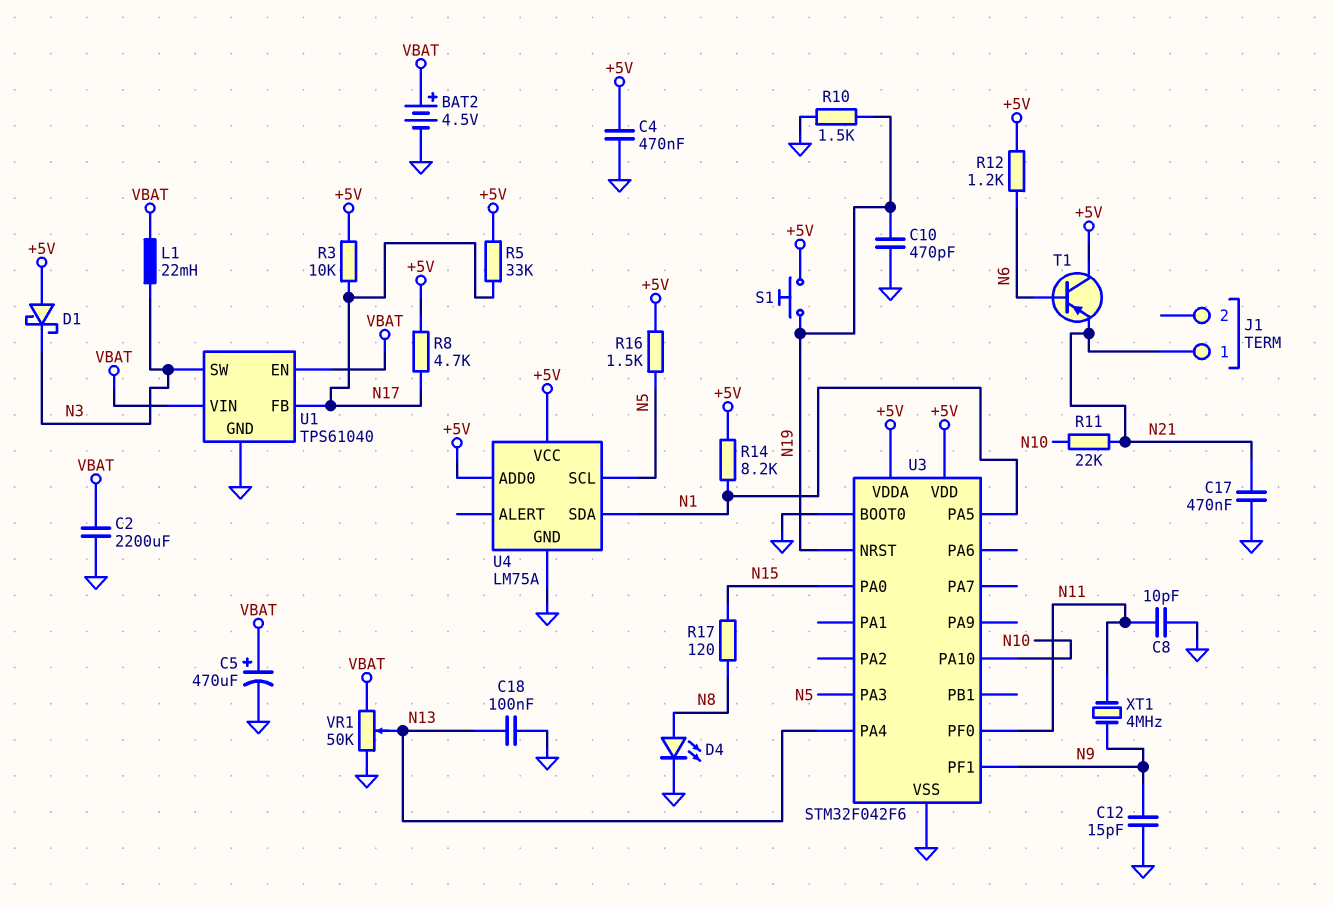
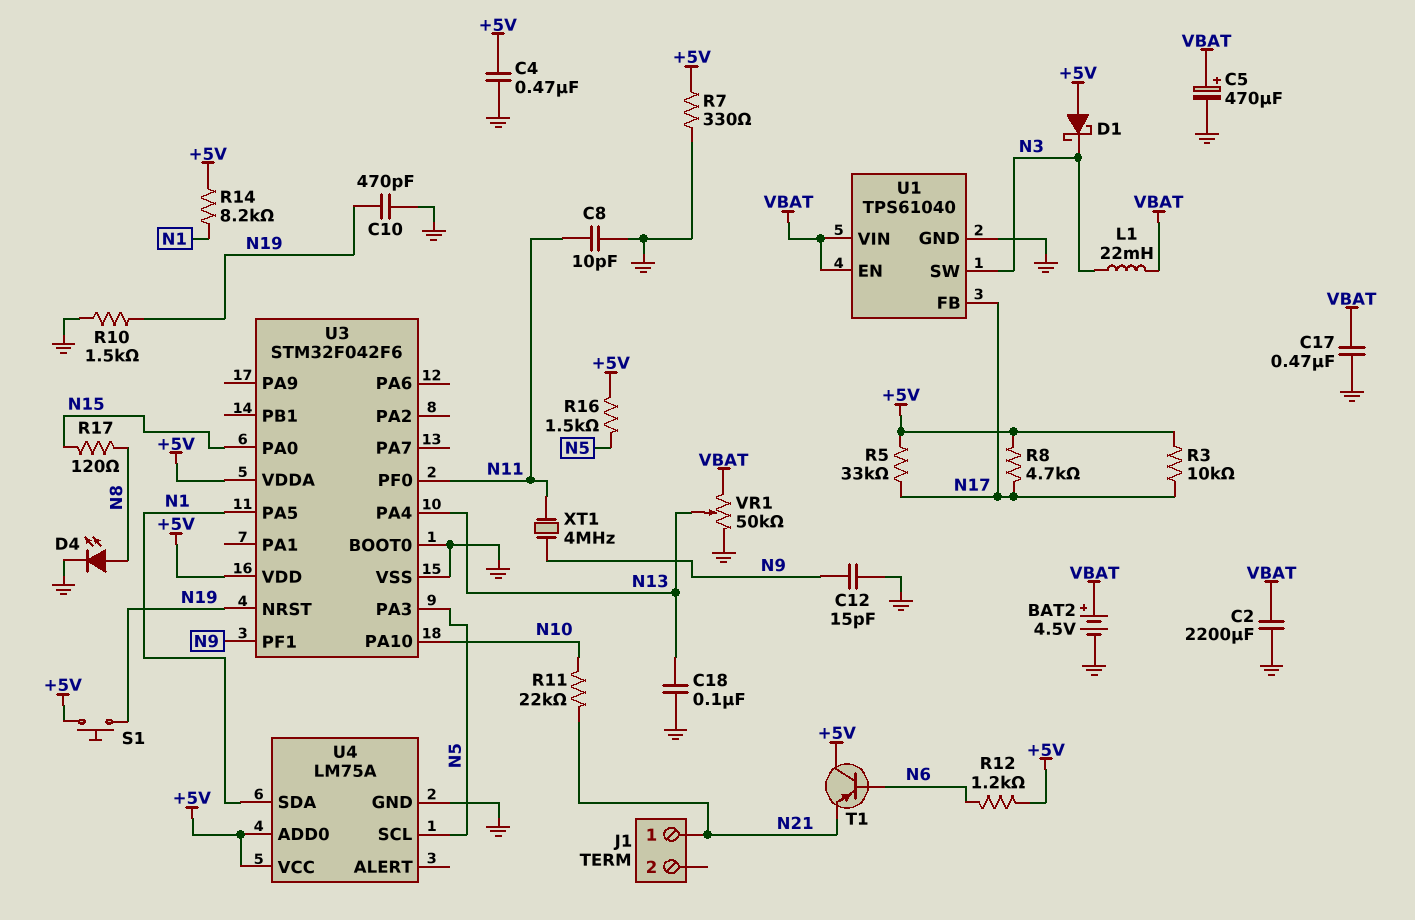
C17: 470nF (GND, N21) -> 470nF (GND, VBAT)
R7: none -> 330 (+5V, GND)

